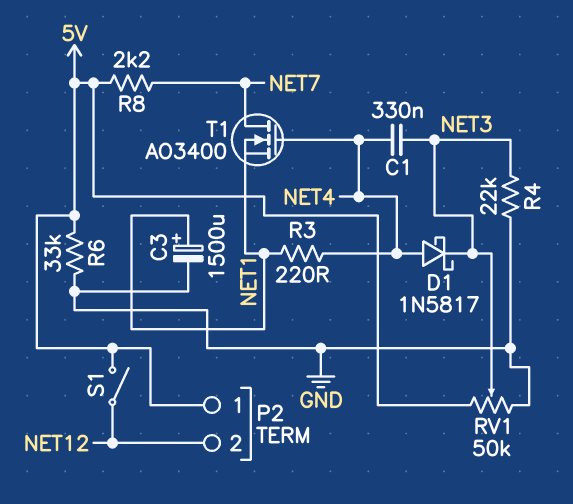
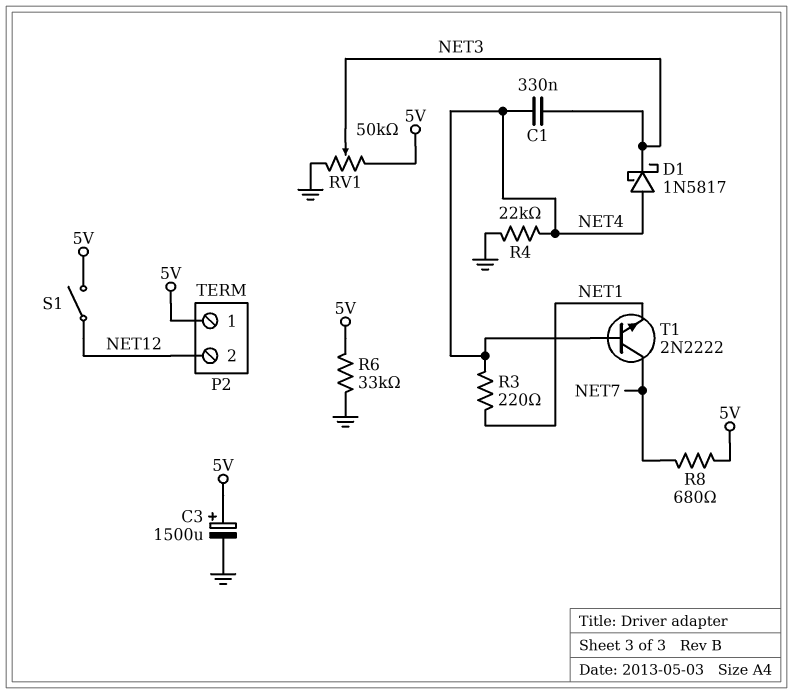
C3: 1500uF (plus NET1, minus GND) -> 1500uF (plus 5V, minus GND)
R4: 22k (GND, NET3) -> 22k (GND, NET4)
R8: 2.2k (5V, NET7) -> 680 (5V, NET7)
T1: NMOS AO3400 (G NET4, D NET7, S NET1) -> NPN 2N2222 (B NET4, C NET7, E NET1)

